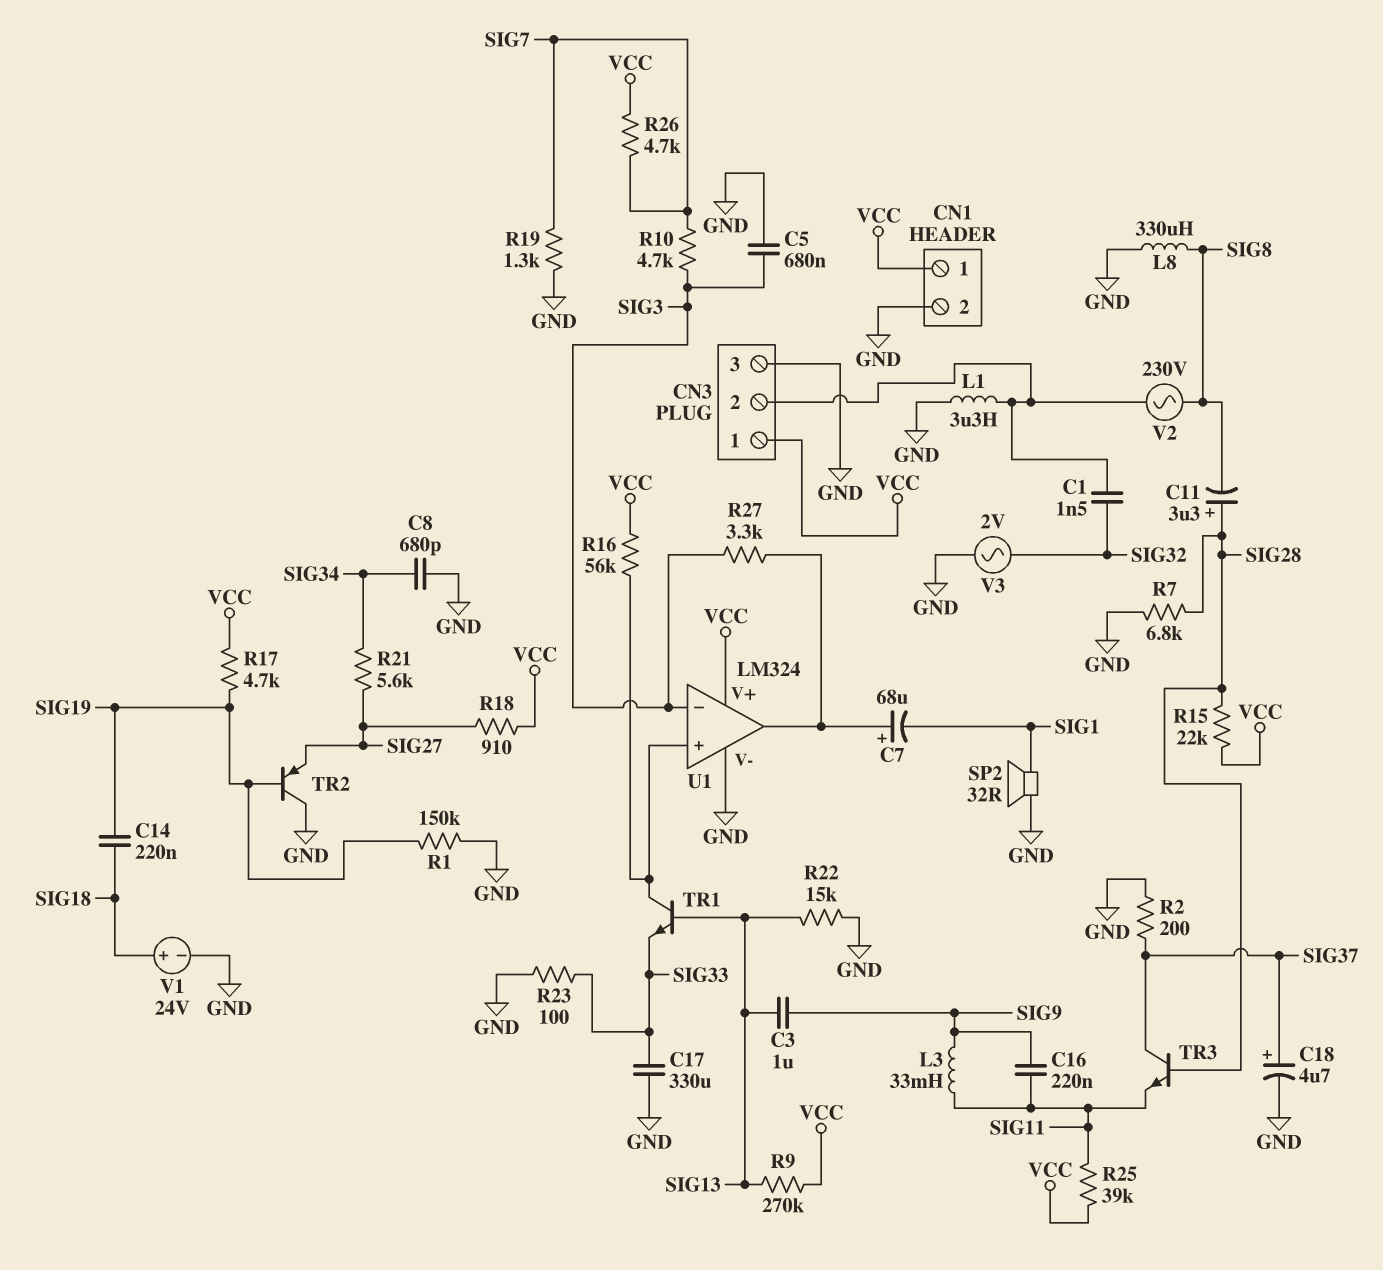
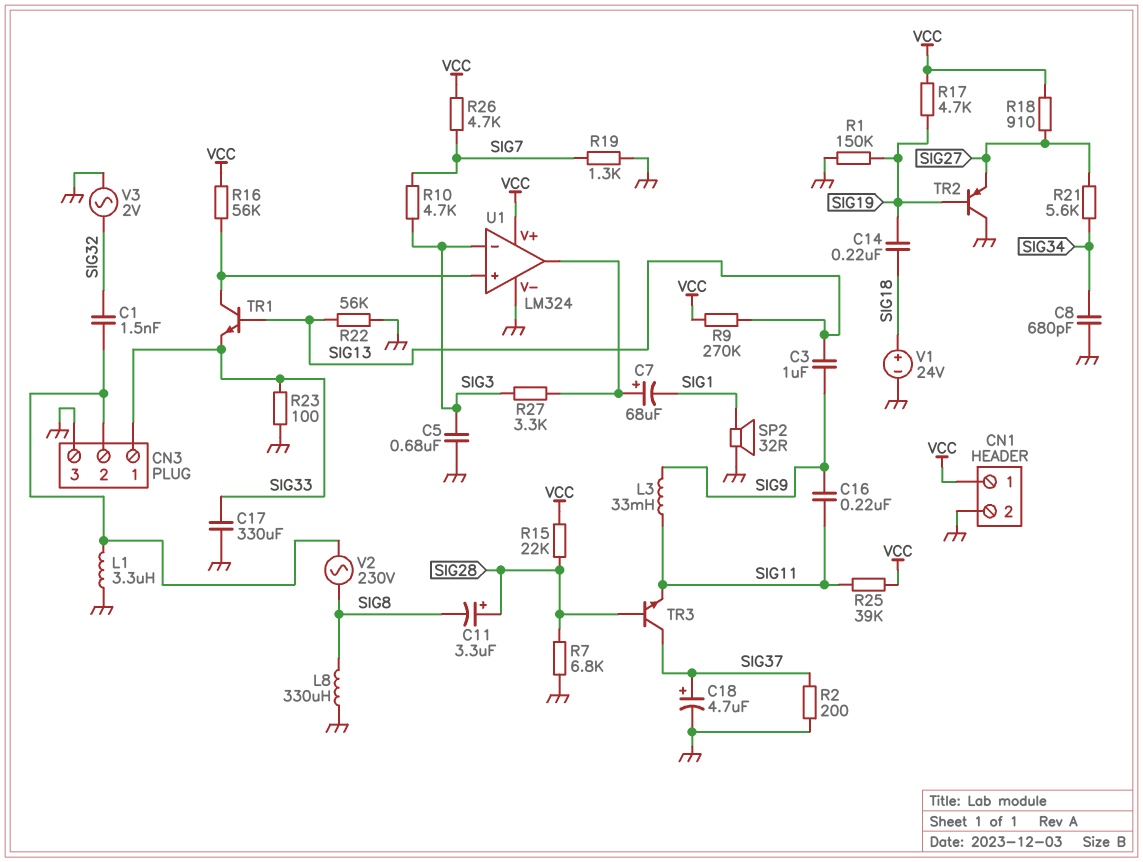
CN3 pin 1: VCC -> SIG33
R22: 15k (GND, SIG13) -> 56k (GND, SIG13)

